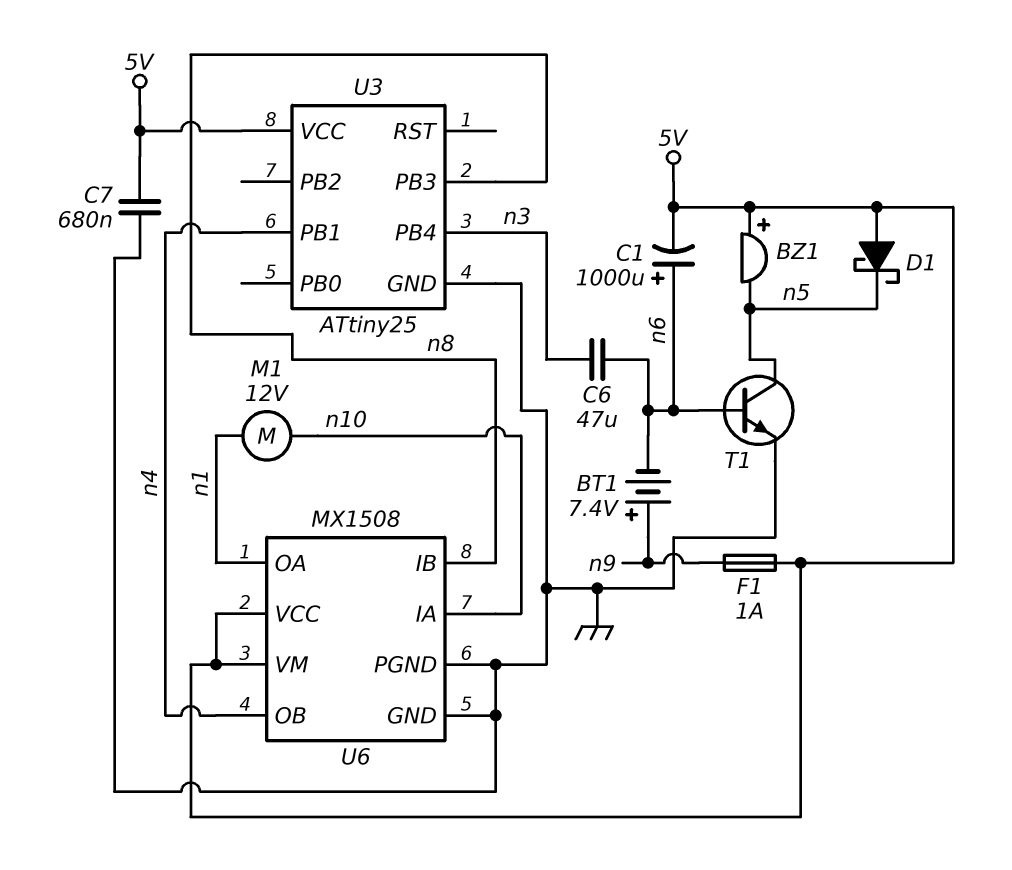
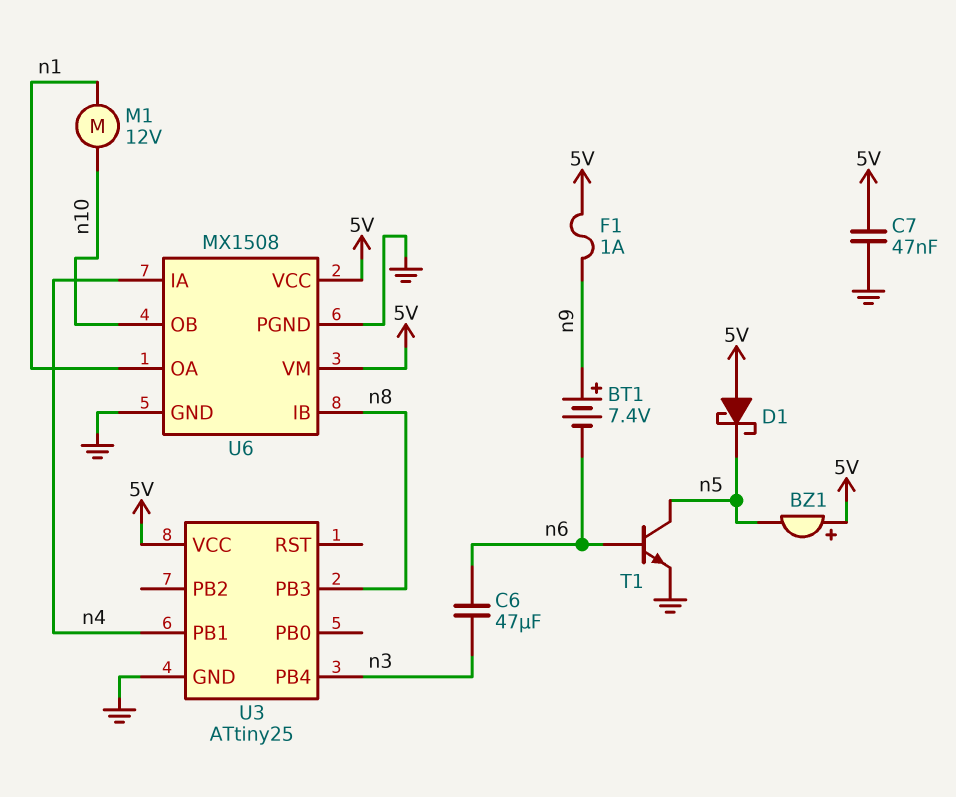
C1: 1000uF (plus n6, minus 5V) -> none
C7: 680nF (5V, GND) -> 47nF (5V, GND)
U6 pin IA: n10 -> n4
U6 pin OB: n4 -> n10

